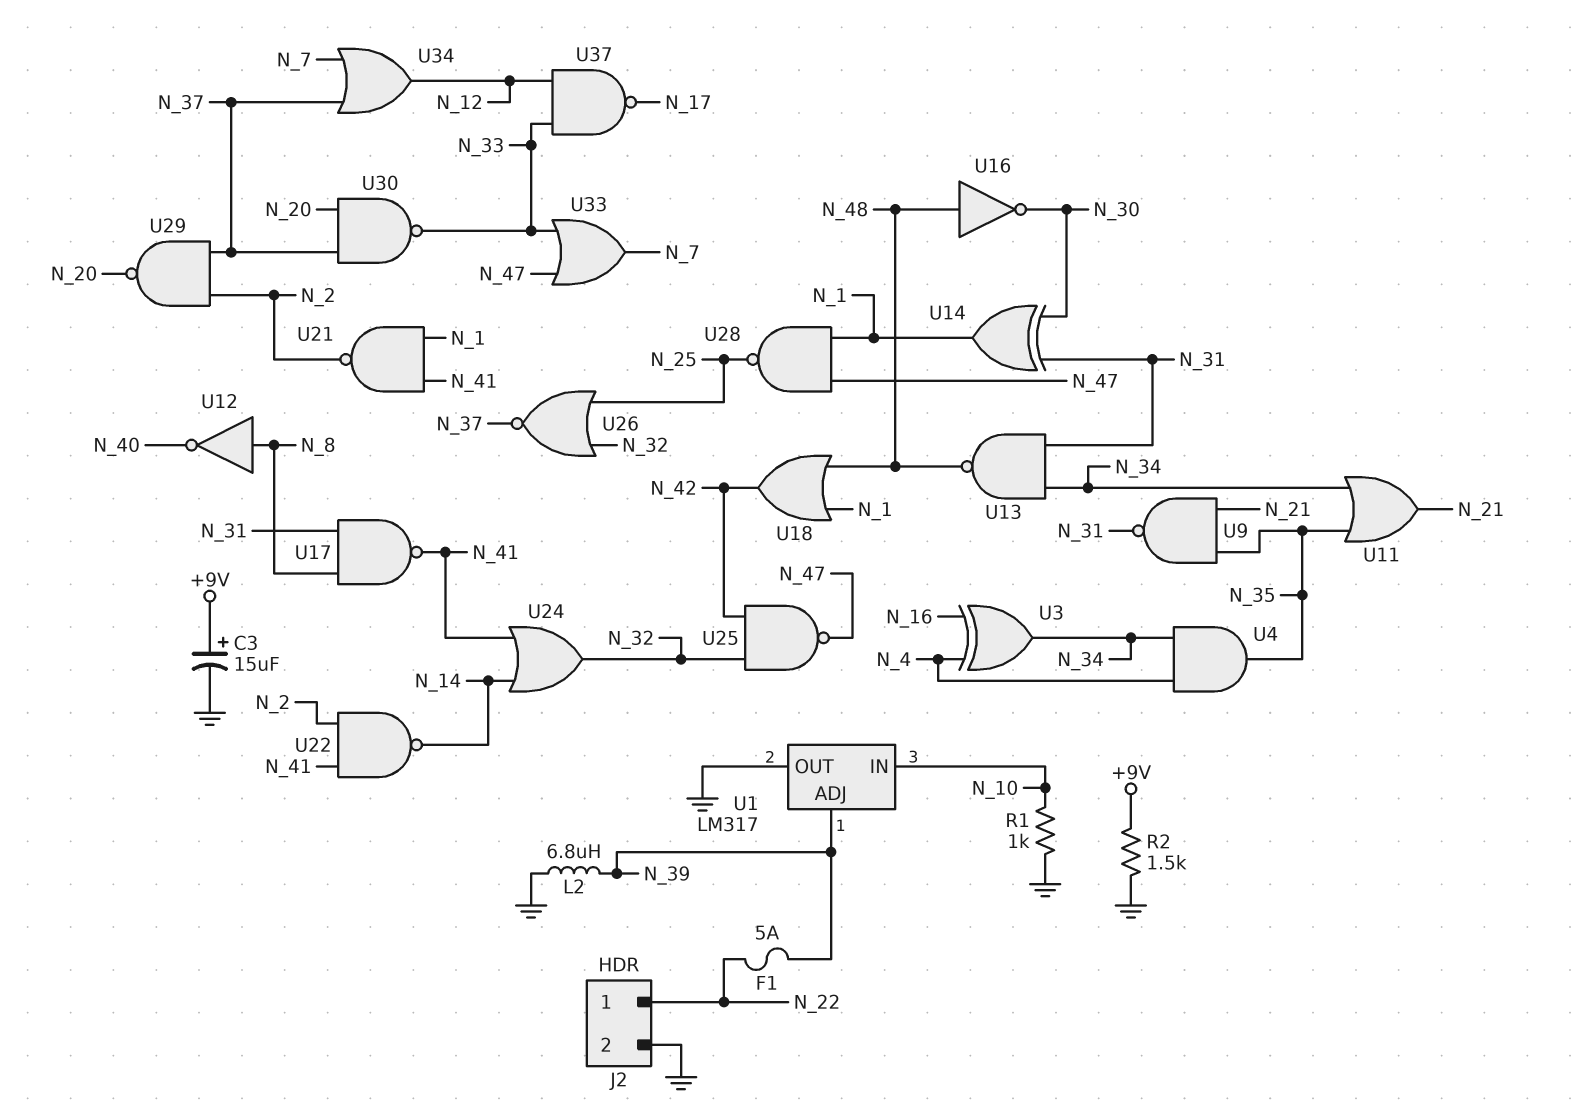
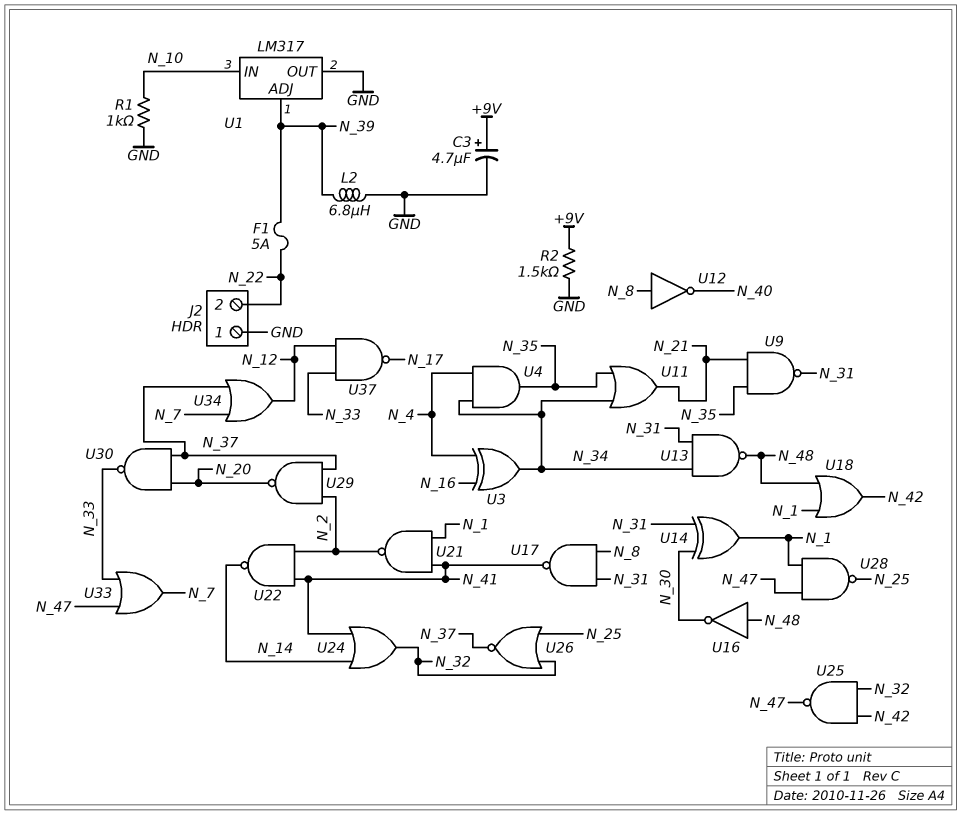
C3: 15uF (plus +9V, minus GND) -> 4.7uF (plus +9V, minus GND)
J2 pin 1: N_22 -> GND
J2 pin 2: GND -> N_22

